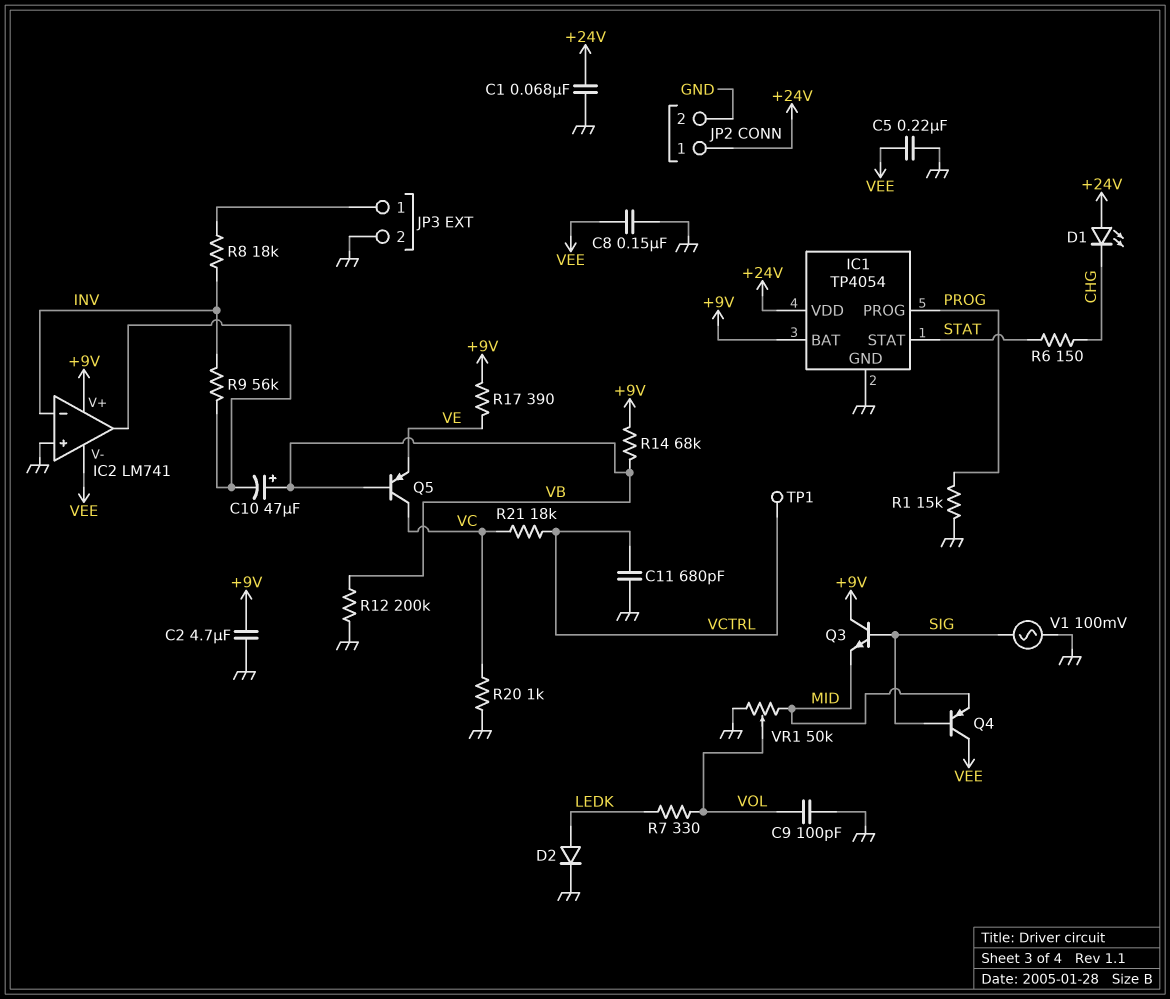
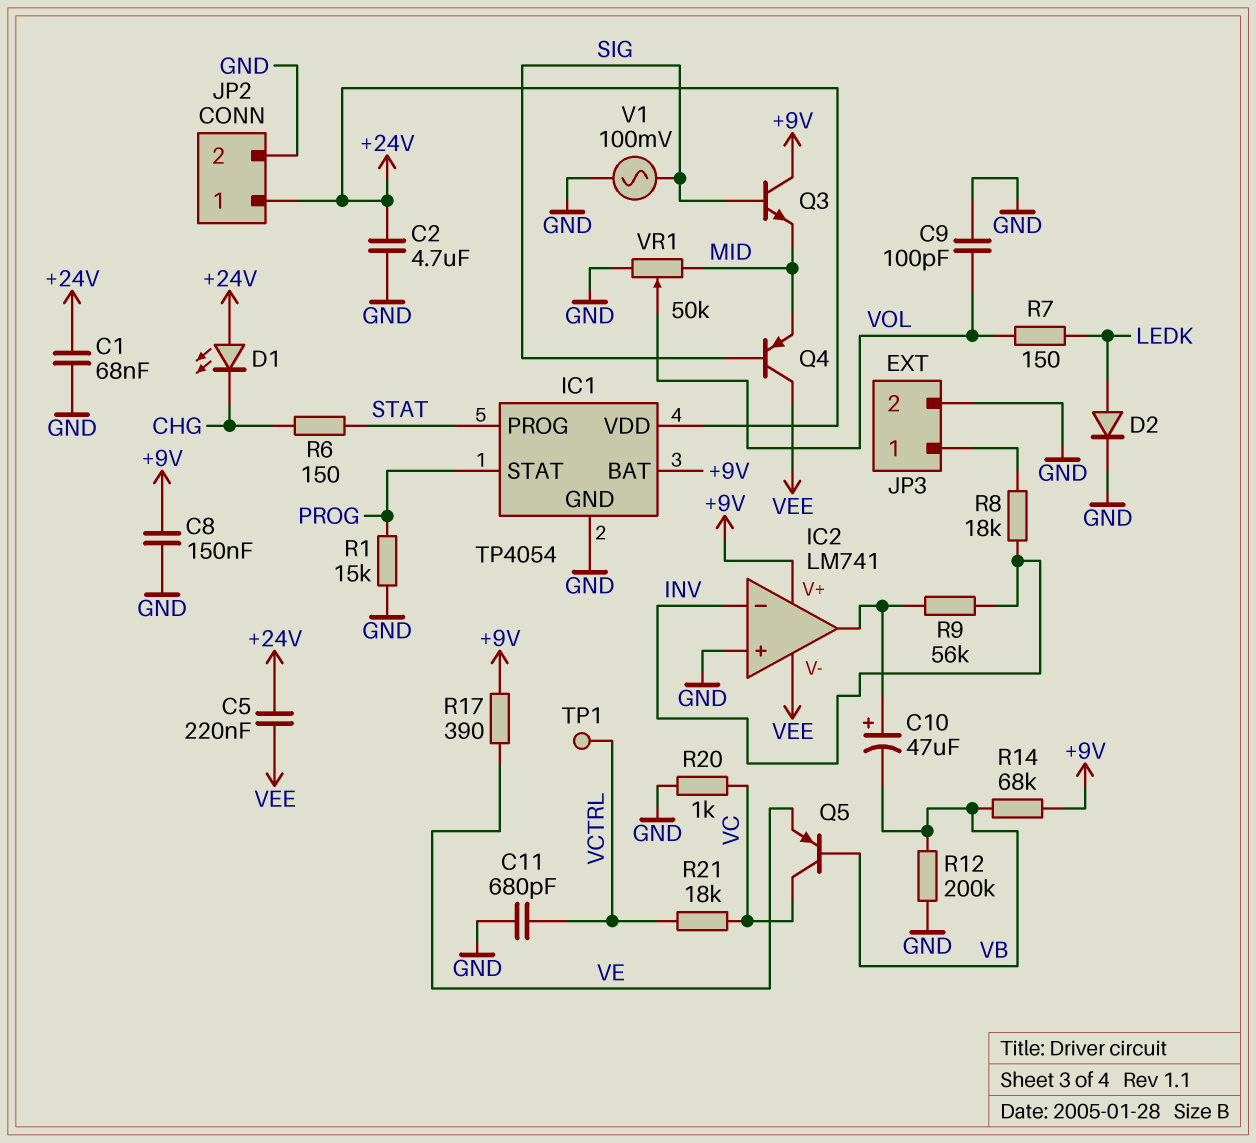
C2: 4.7uF (+9V, GND) -> 4.7uF (+24V, GND)
C5: 220nF (GND, VEE) -> 220nF (+24V, VEE)
C8: 150nF (GND, VEE) -> 150nF (+9V, GND)
C10: 47uF (plus VB, minus IC2/out) -> 47uF (plus IC2/out, minus VB)
IC1 pin PROG: PROG -> STAT
IC1 pin STAT: STAT -> PROG
R7: 330 (LEDK, VOL) -> 150 (LEDK, VOL)

